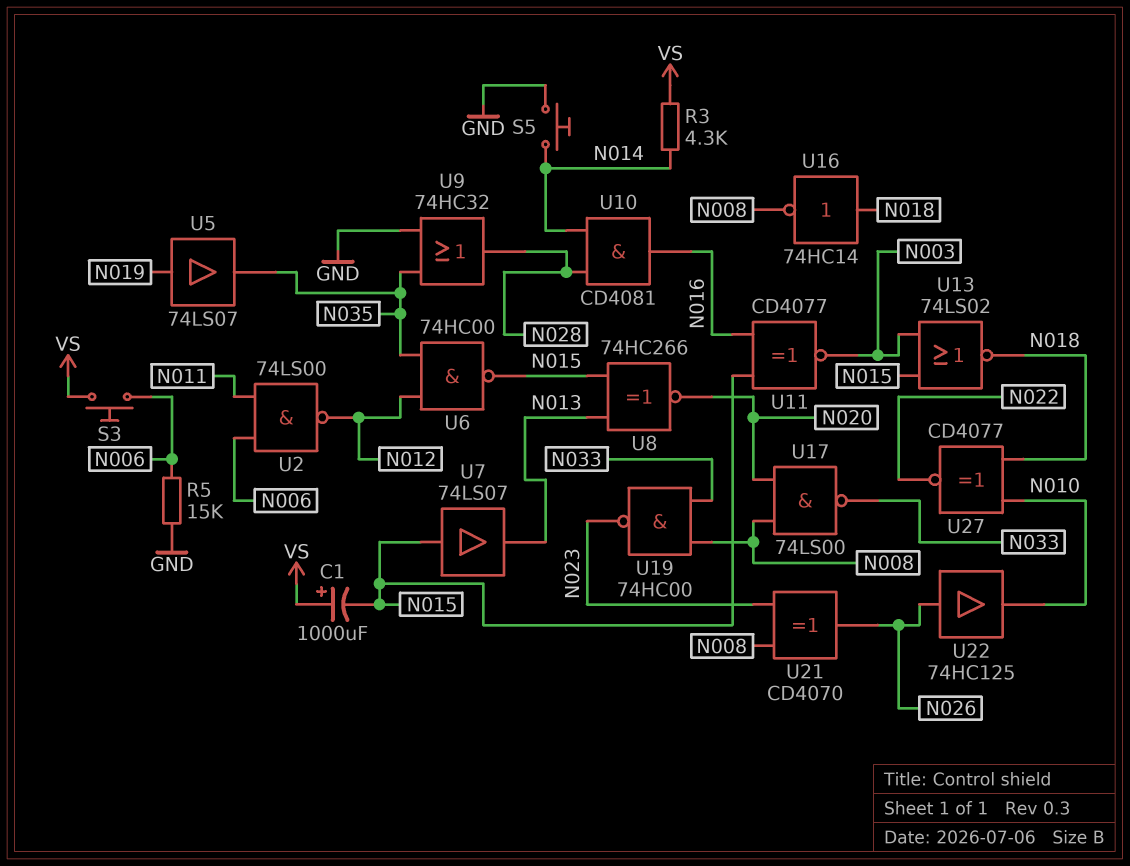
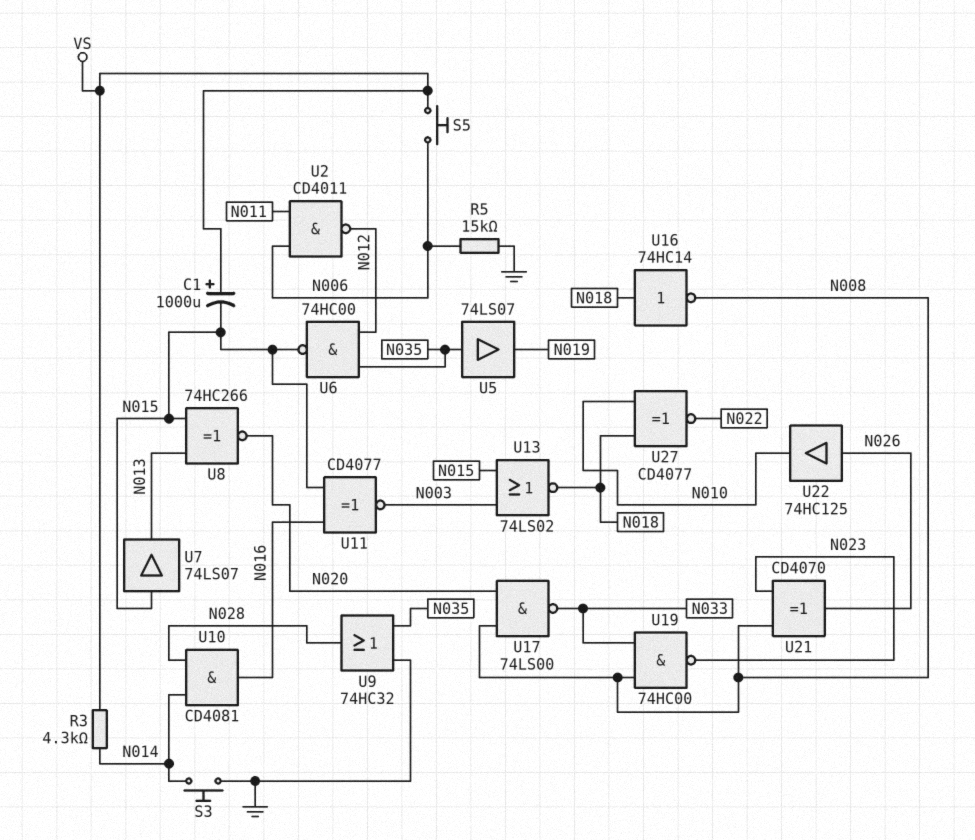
S3: button (N006, VS) -> button (GND, N014)
S5: button (GND, N014) -> button (N006, VS)
U2: NAND 74LS00 (in N006, in N011, out N012) -> NAND CD4011 (in N006, in N011, out N012)
U5: buffer 74LS07 (in N019, out N035) -> buffer 74LS07 (in N035, out N019)

